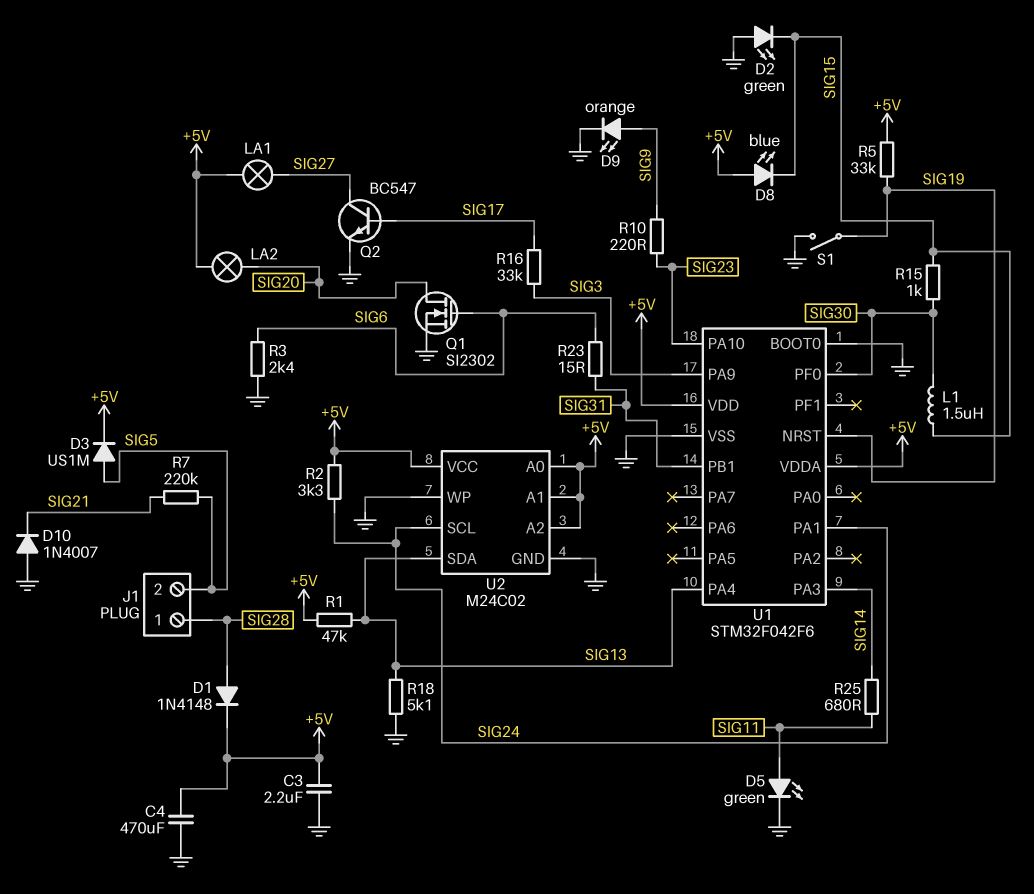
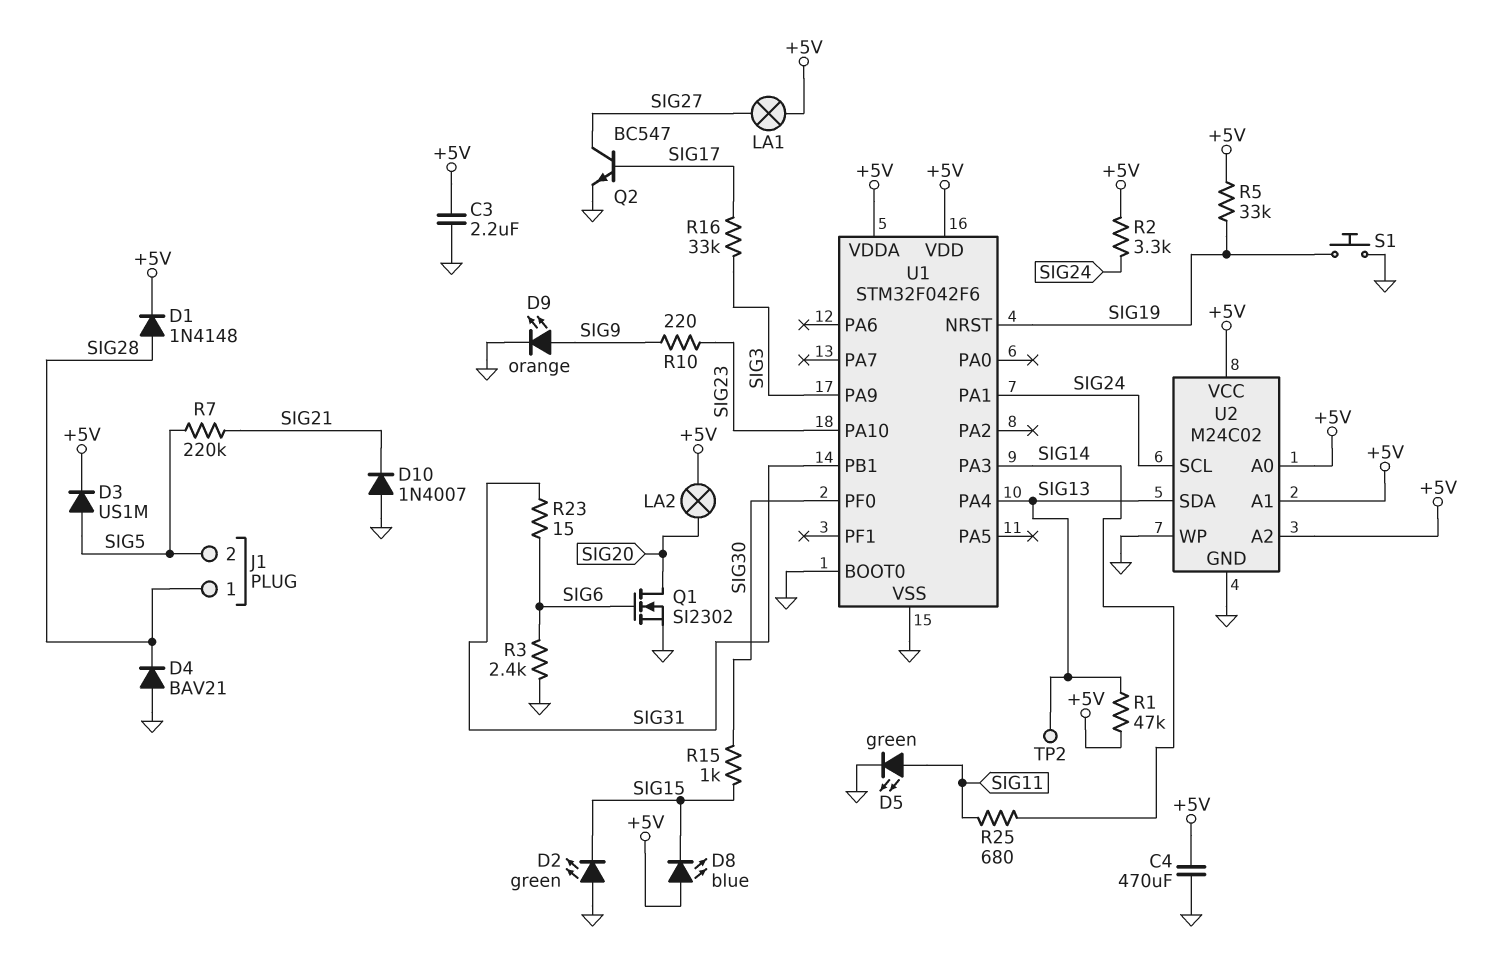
D4: none -> diode BAV21 (A GND, K SIG28)
L1: 1.5uH (SIG15, SIG30) -> none
R18: 5.1k (GND, SIG13) -> none
S1: switch (GND, SIG19) -> button (GND, SIG19)
TP2: none -> test point (SIG13)

